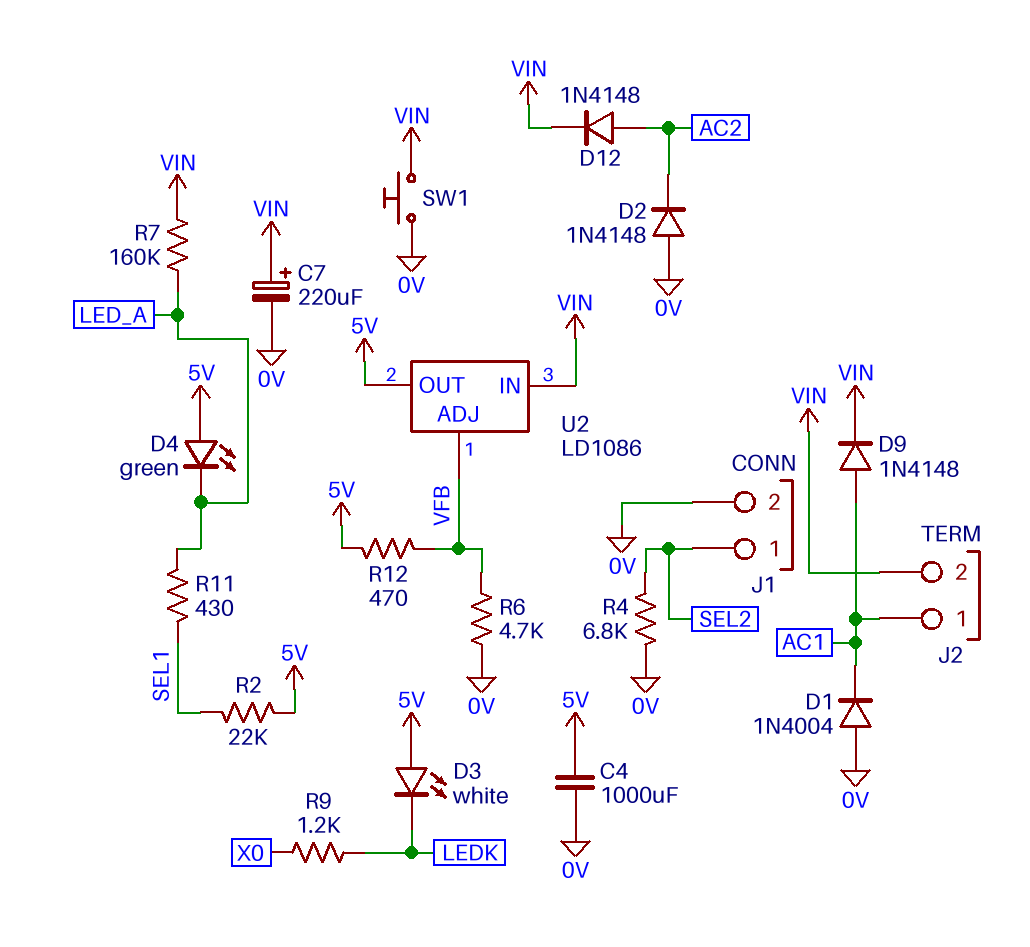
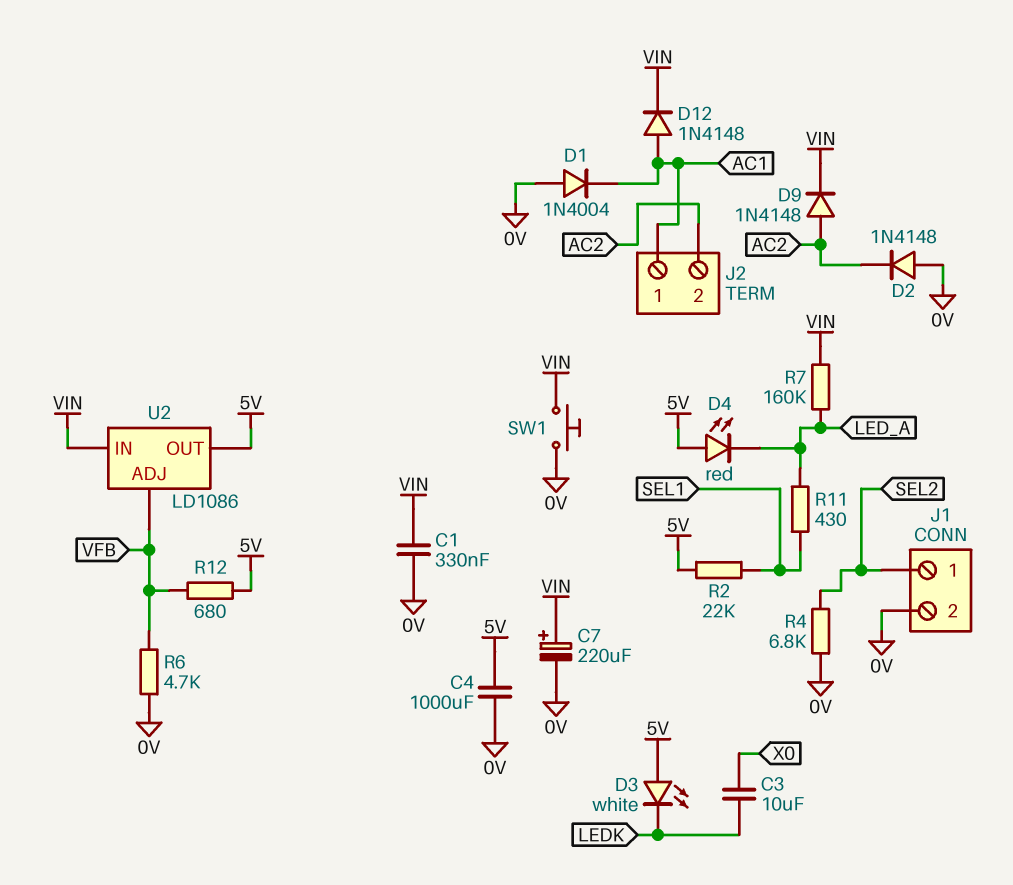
C1: none -> 330nF (0V, VIN)
C3: none -> 10uF (LEDK, X0)
D4: LED green (A 5V, K LED_A) -> LED red (A 5V, K LED_A)
D9: diode 1N4148 (A AC1, K VIN) -> diode 1N4148 (A AC2, K VIN)
D12: diode 1N4148 (A AC2, K VIN) -> diode 1N4148 (A AC1, K VIN)
J2 pin 2: VIN -> AC2
R9: 1.2k (LEDK, X0) -> none
R12: 470 (5V, VFB) -> 680 (5V, VFB)

